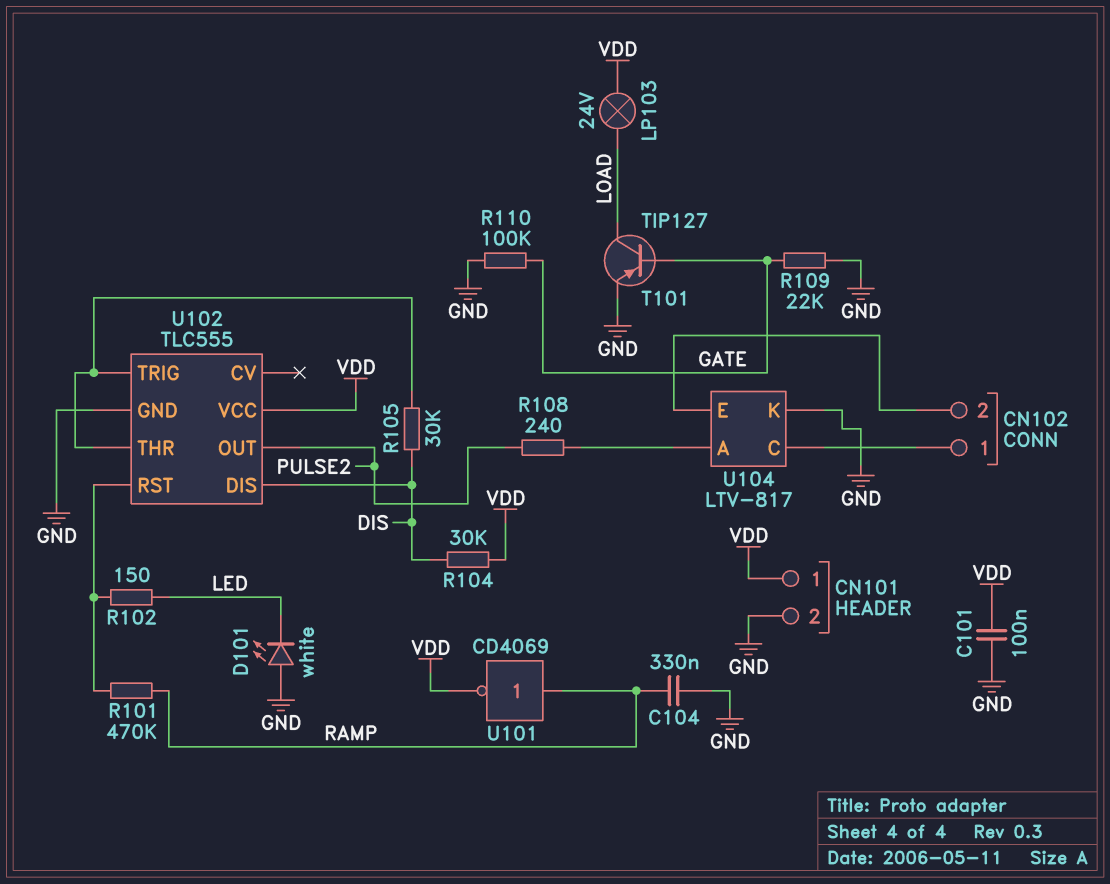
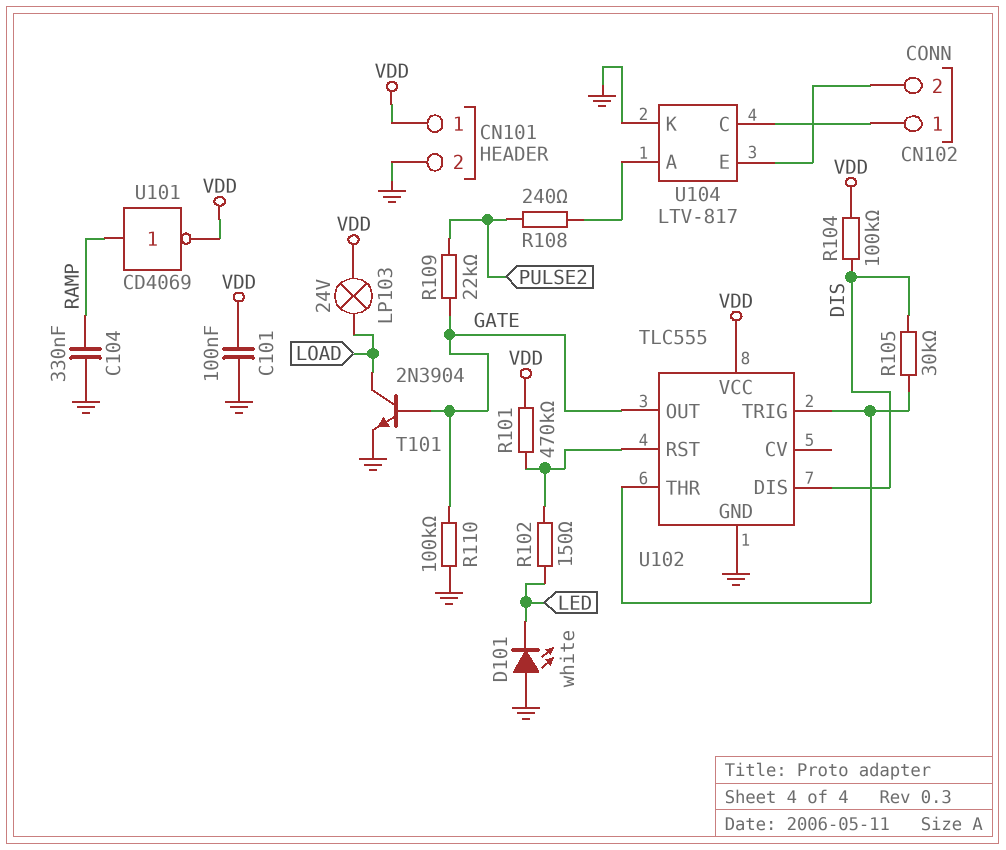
R101: 470k (RAMP, U102/RST) -> 470k (U102/RST, VDD)
R104: 30k (DIS, VDD) -> 100k (DIS, VDD)
R109: 22k (GATE, GND) -> 22k (GATE, PULSE2)
T101: PNP TIP127 (B GATE, C LOAD, E GND) -> NPN 2N3904 (B GATE, C LOAD, E GND)
U102 pin OUT: PULSE2 -> GATE

